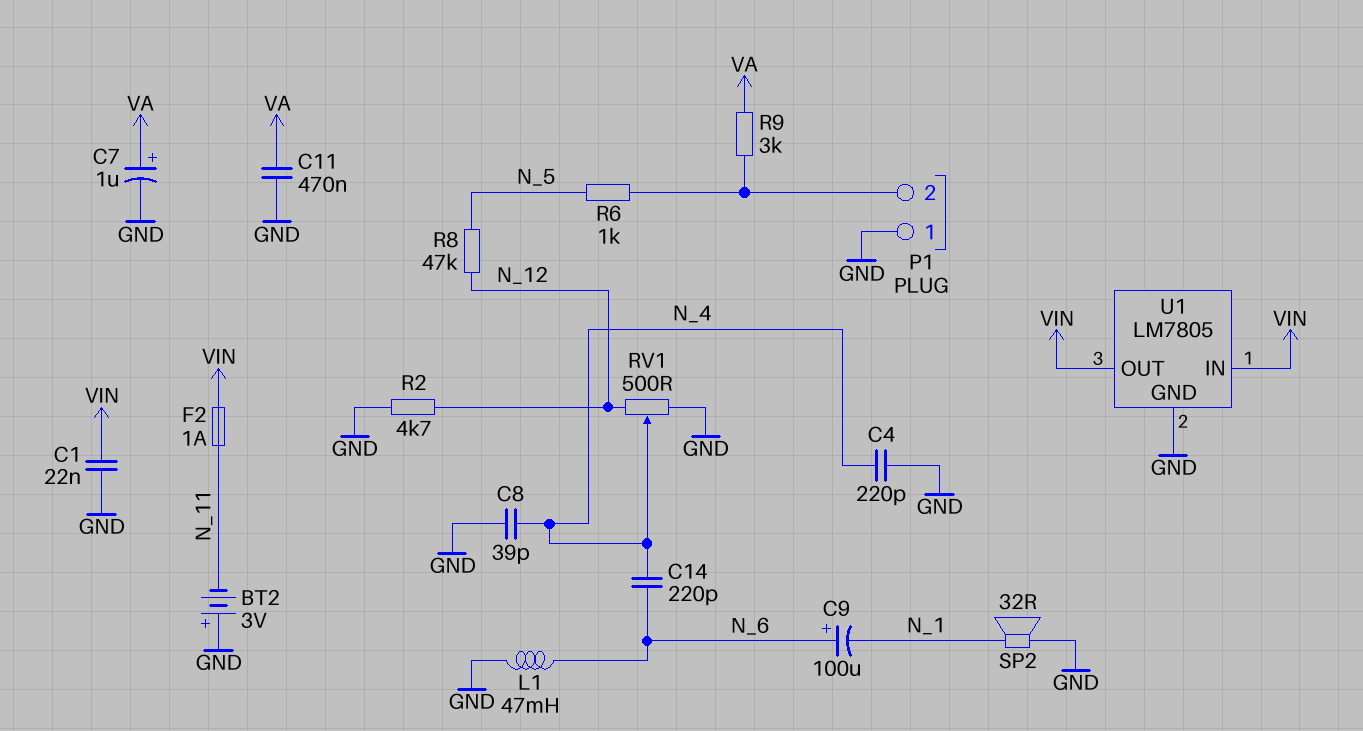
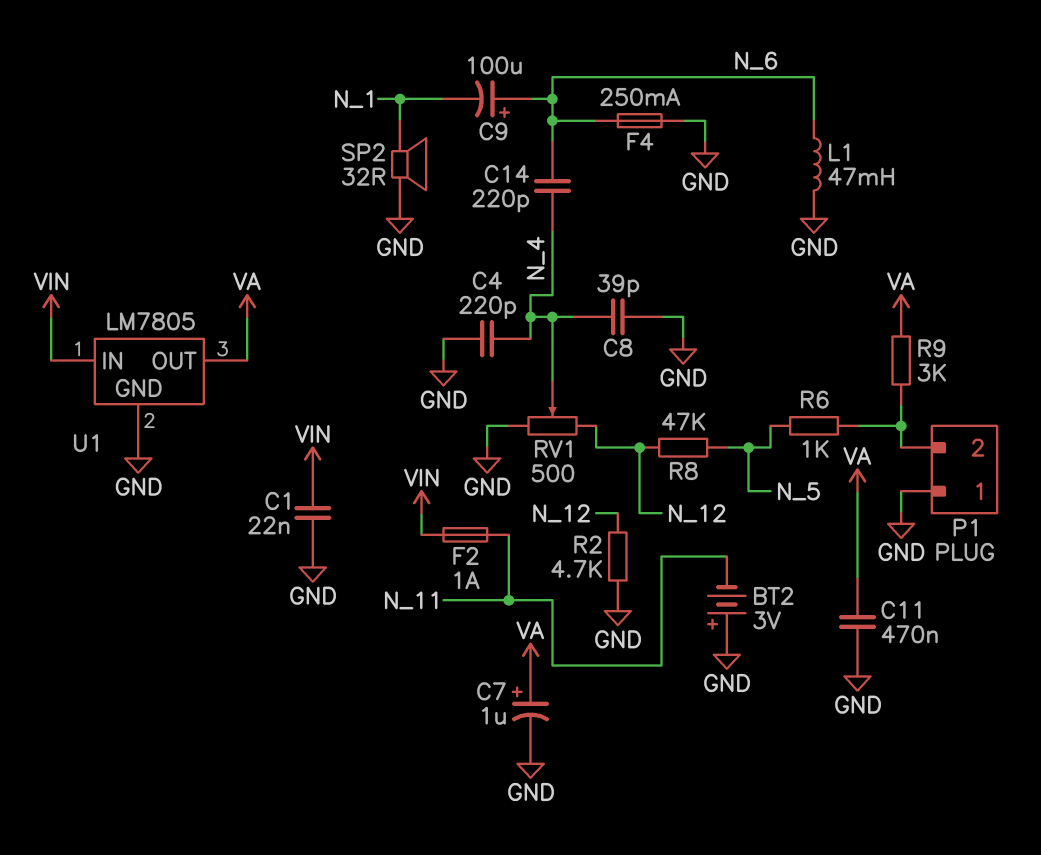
F4: none -> 250mA (GND, N_6)
U1 pin OUT: VIN -> VA

